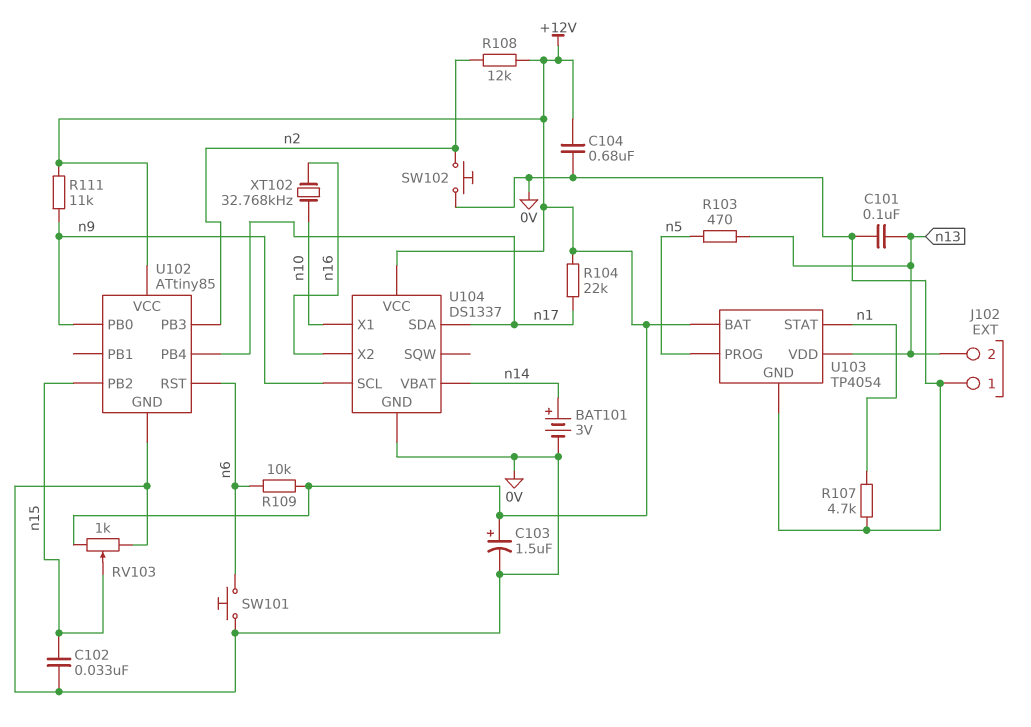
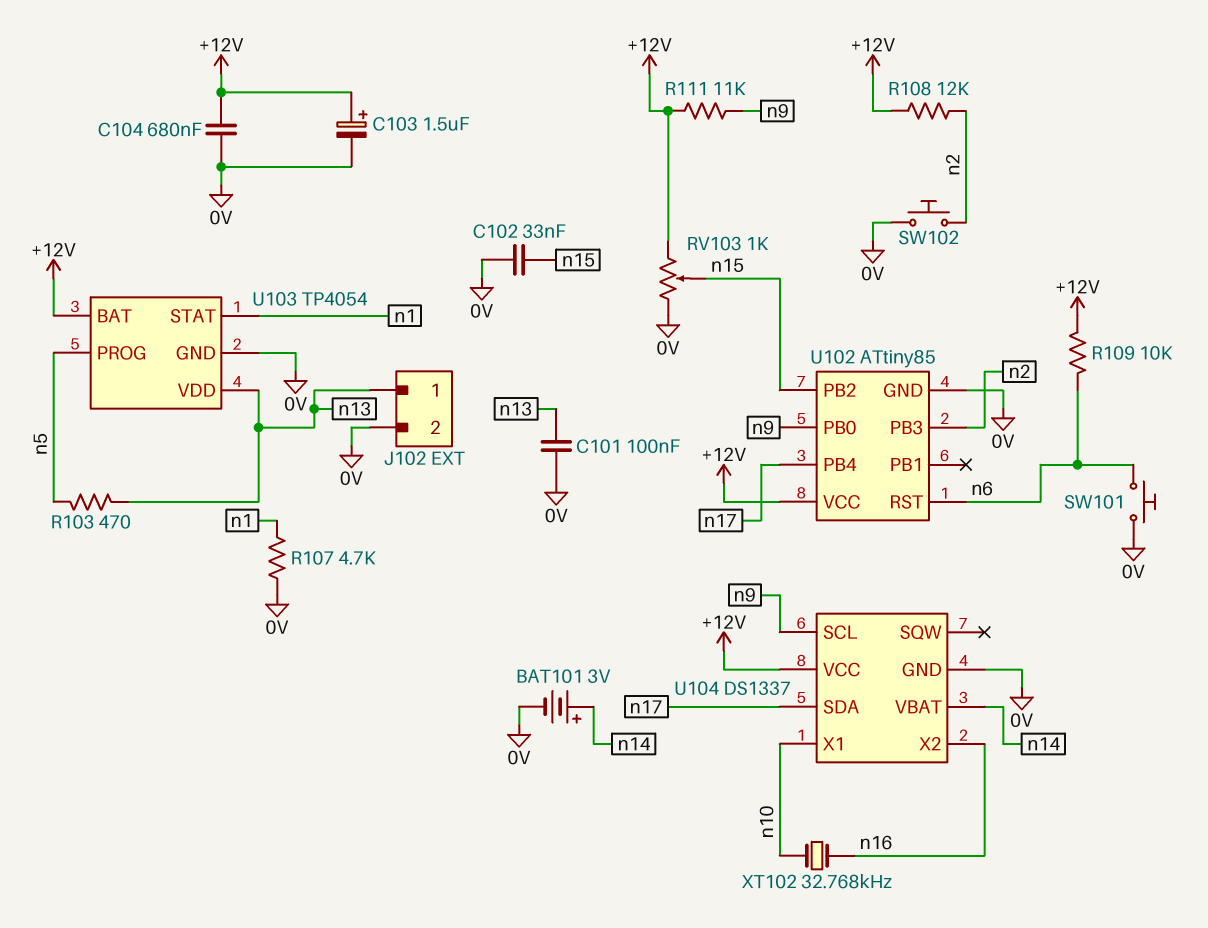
J102 pin 1: 0V -> n13
J102 pin 2: n13 -> 0V
R104: 22k (+12V, n17) -> none

